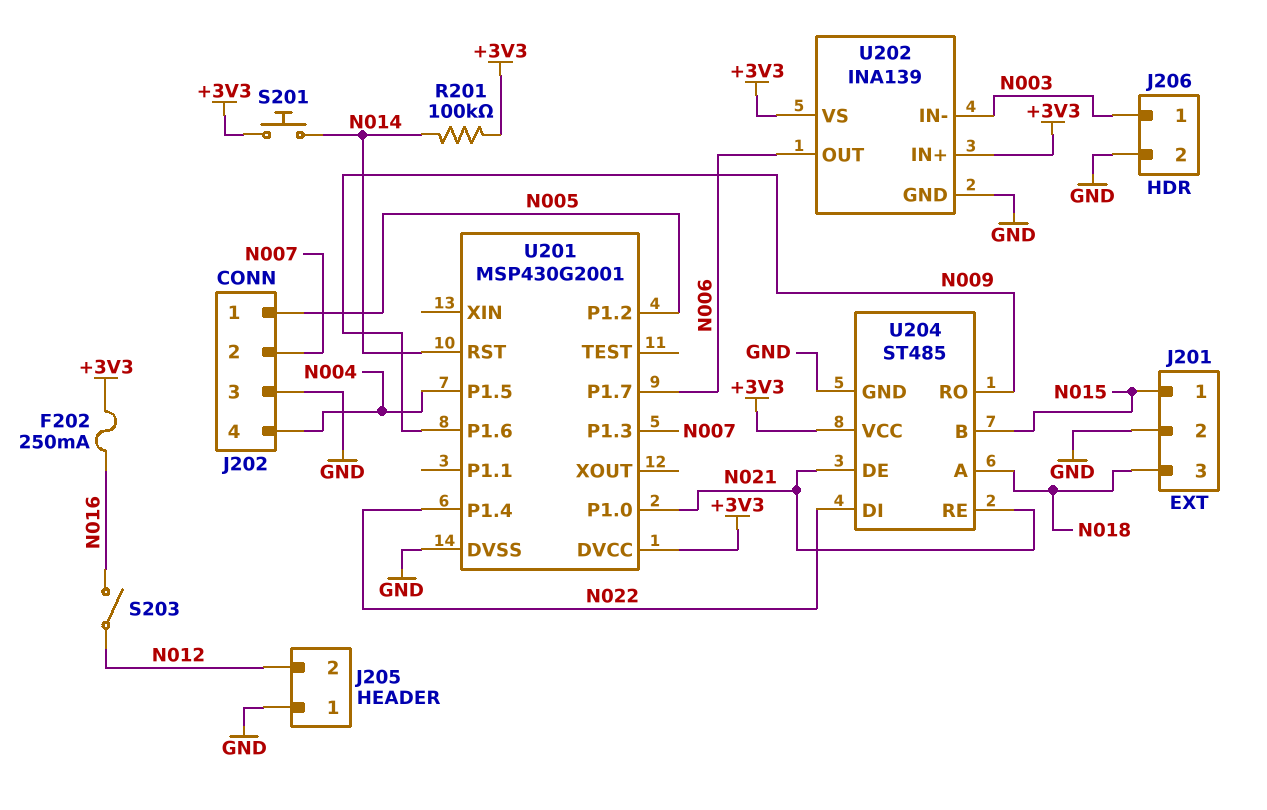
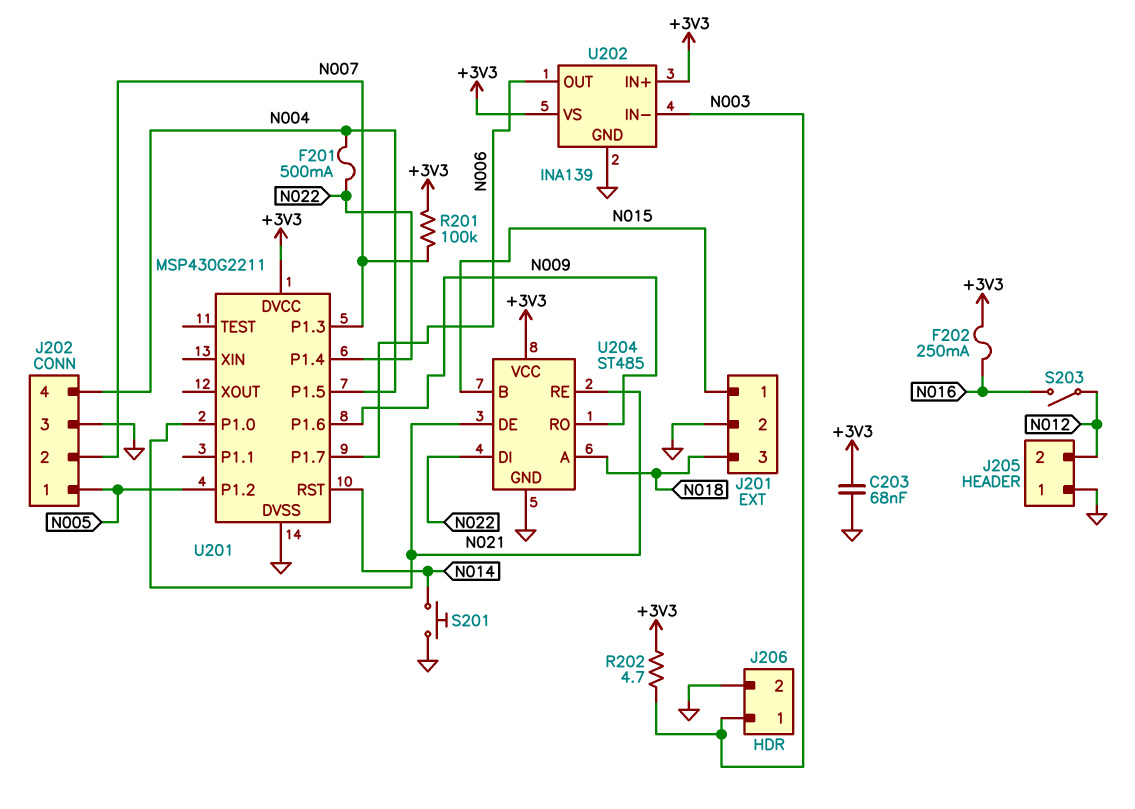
C203: none -> 68nF (+3V3, GND)
F201: none -> 500mA (N004, N022)
R201: 100k (+3V3, N014) -> 100k (+3V3, N007)
R202: none -> 4.7 (+3V3, N003)
S201: button (+3V3, N014) -> button (GND, N014)
U201: MSP430G2001 -> MSP430G2211

